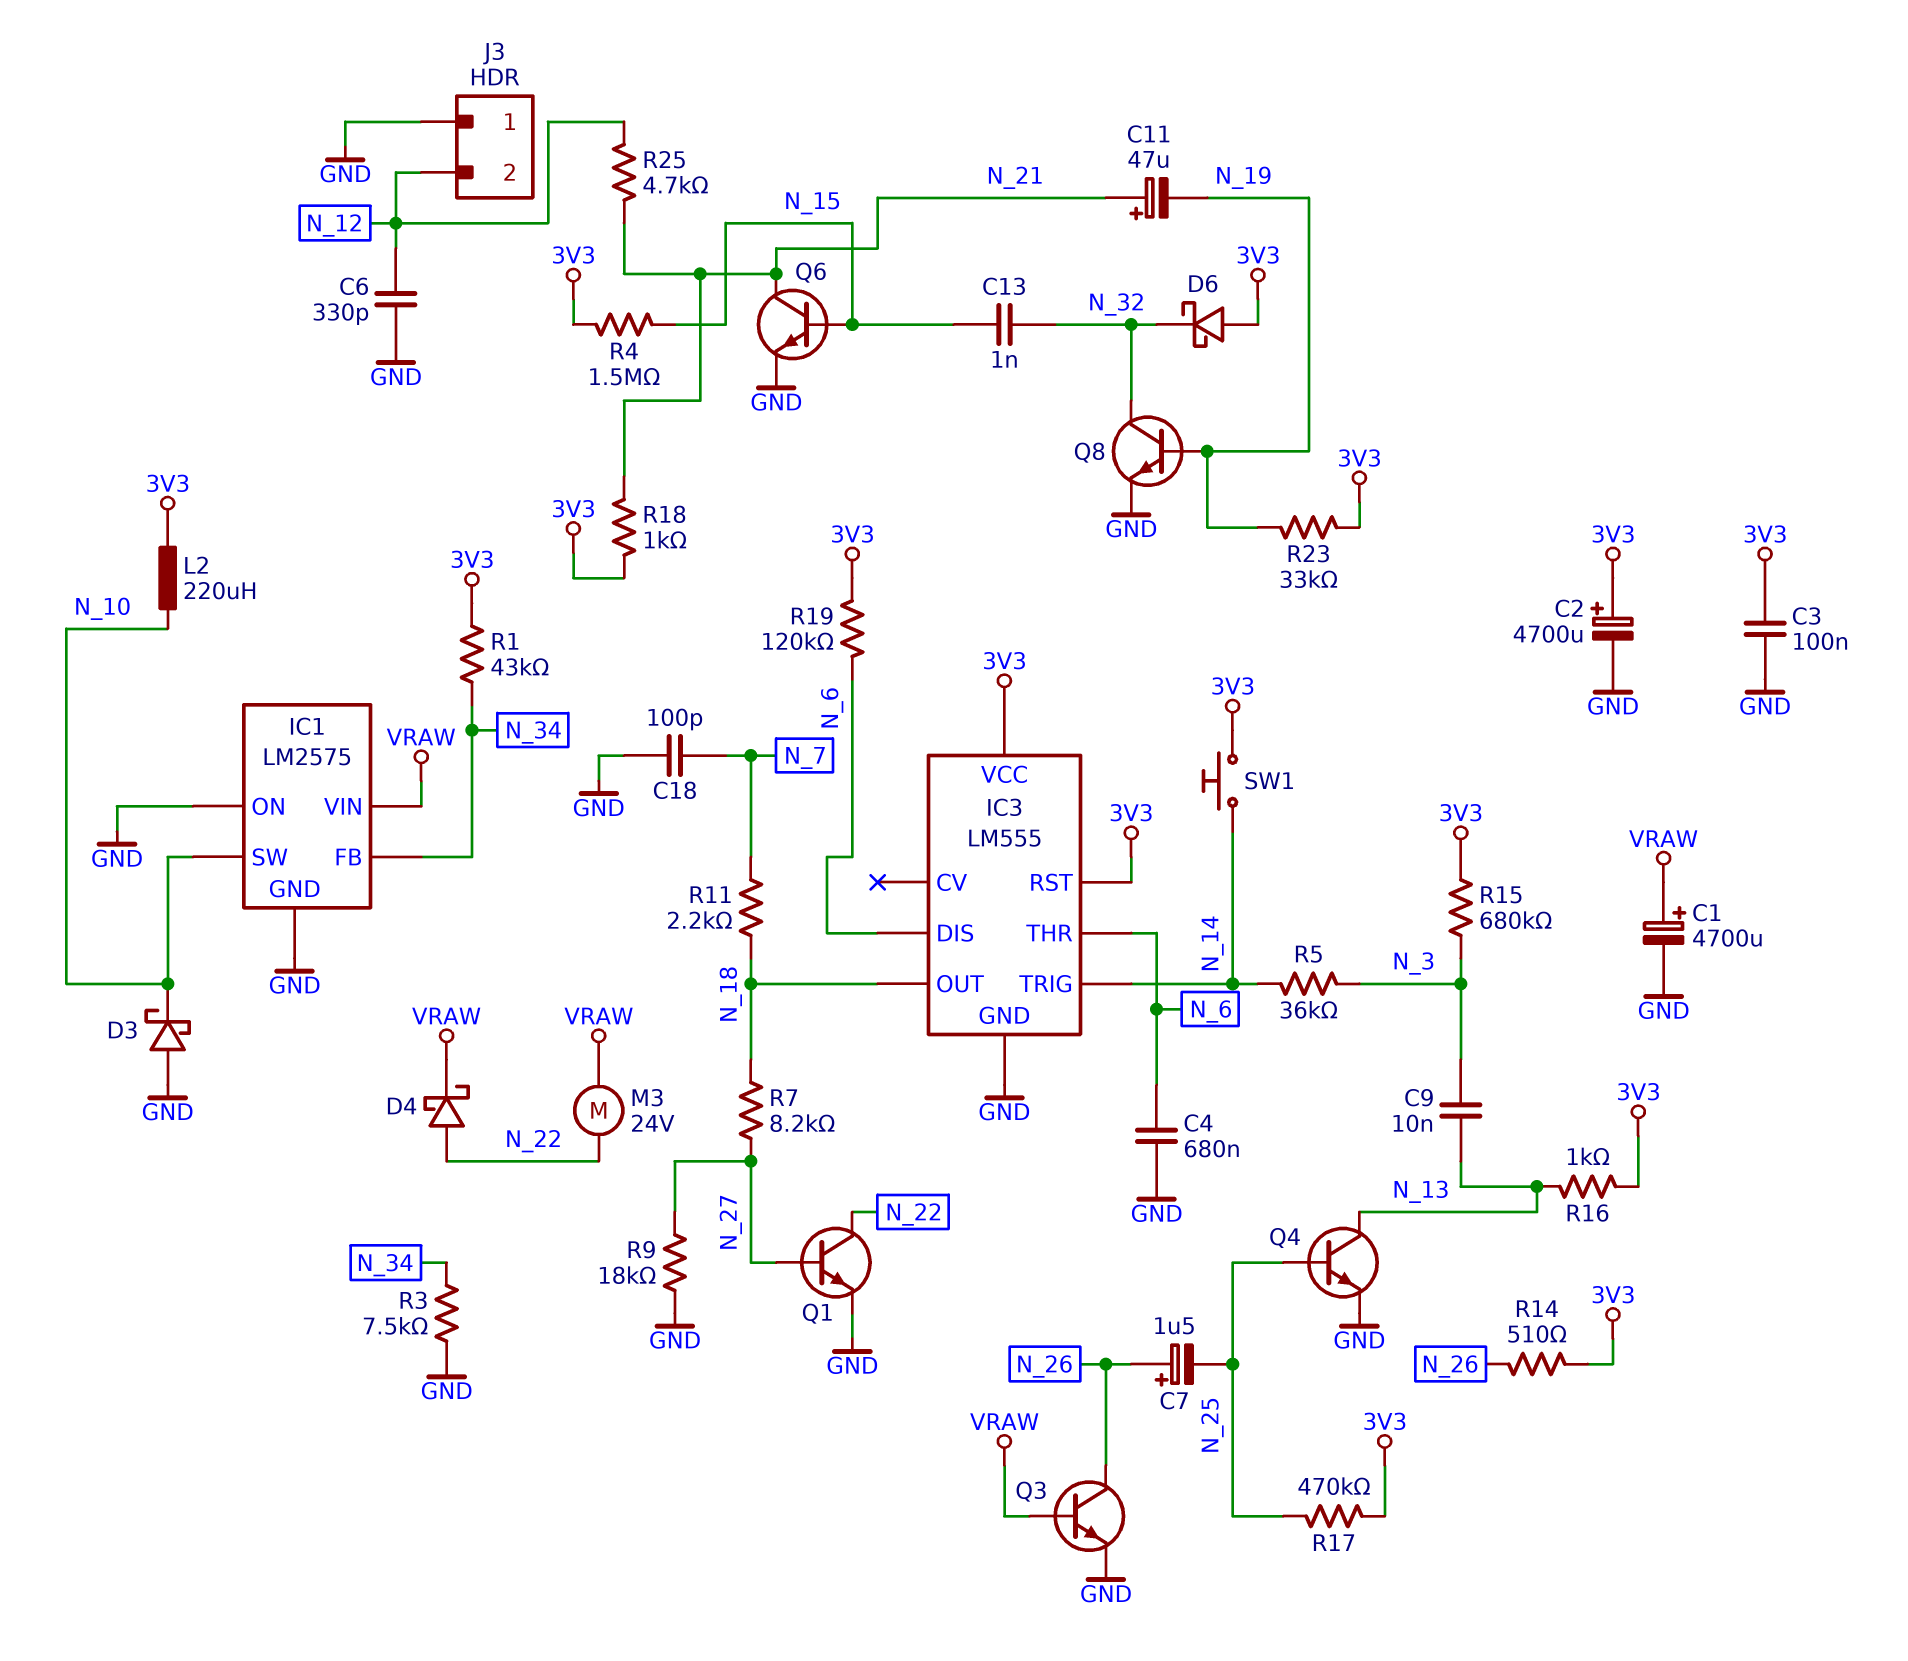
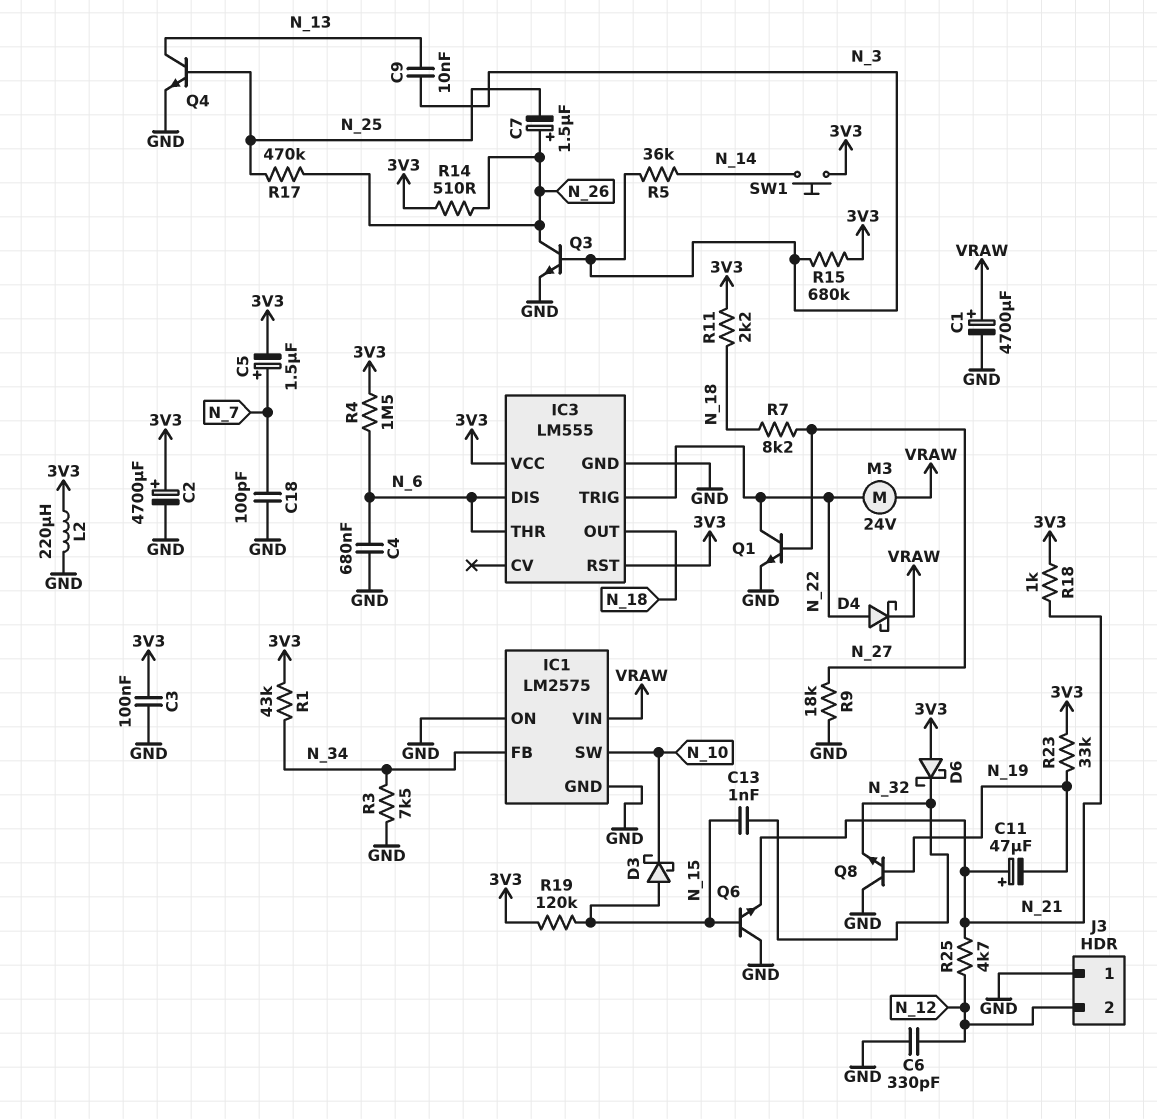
C5: none -> 1.5uF (plus N_7, minus 3V3)
D3: schottky (A GND, K N_10) -> schottky (A N_15, K N_10)
IC3 pin TRIG: N_14 -> N_22
L2: 220uH (3V3, N_10) -> 220uH (3V3, GND)
Q3: NPN (B VRAW, C N_26, E GND) -> NPN (B N_3, C N_26, E GND)
Q6: NPN (B N_15, C N_21, E GND) -> NPN (B N_15, C GND, E N_21)
Q8: NPN (B N_19, C N_32, E GND) -> NPN (B N_19, C GND, E N_32)
R4: 1.5M (3V3, N_15) -> 1.5M (3V3, N_6)
R11: 2.2k (N_7, N_18) -> 2.2k (3V3, N_18)
R16: 1k (3V3, N_13) -> none
R17: 470k (3V3, N_25) -> 470k (N_25, N_26)
R19: 120k (3V3, N_6) -> 120k (3V3, N_15)

